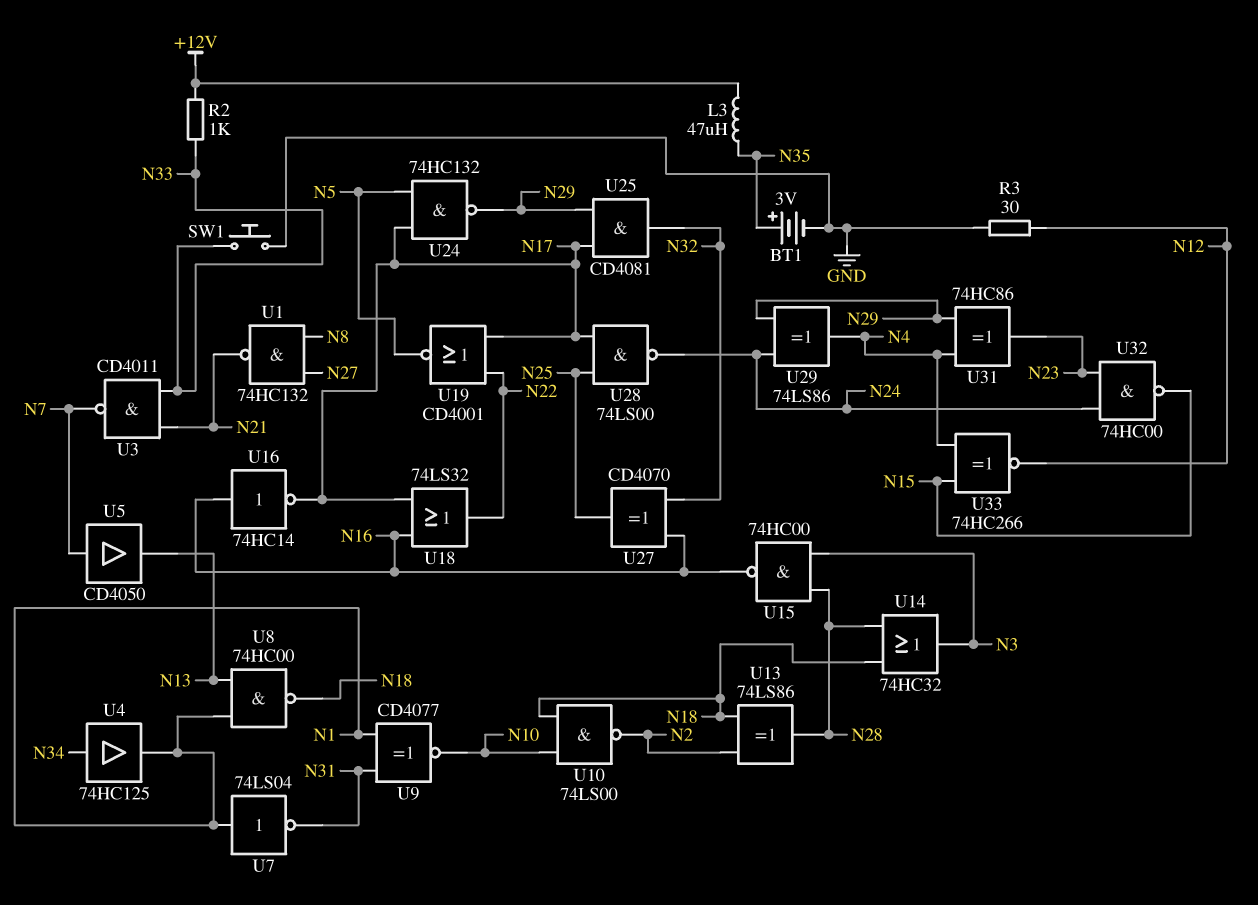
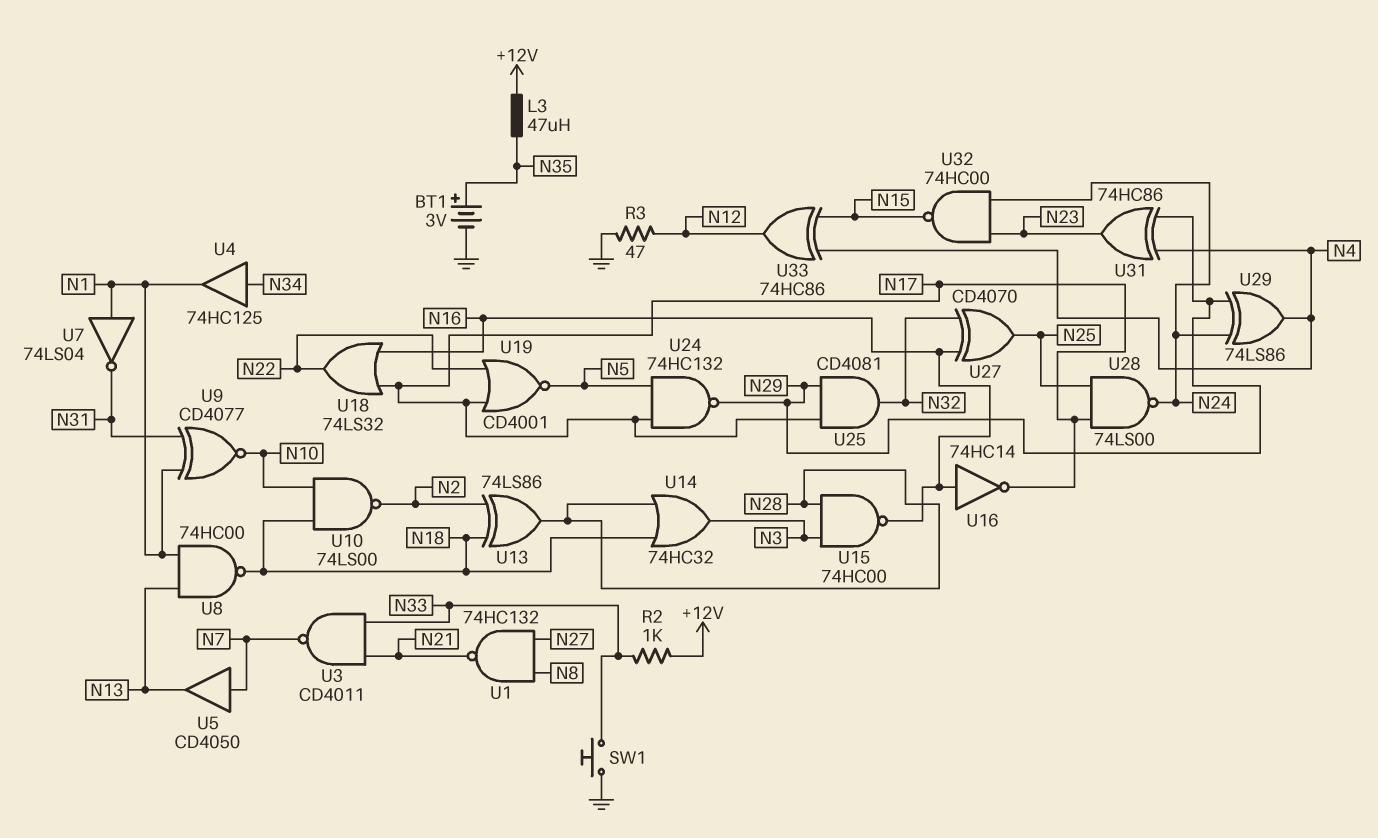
R3: 30 (GND, N12) -> 47 (GND, N12)
U33: XNOR 74HC266 (in N4, in N15, out N12) -> XOR 74HC86 (in N4, in N15, out N12)

